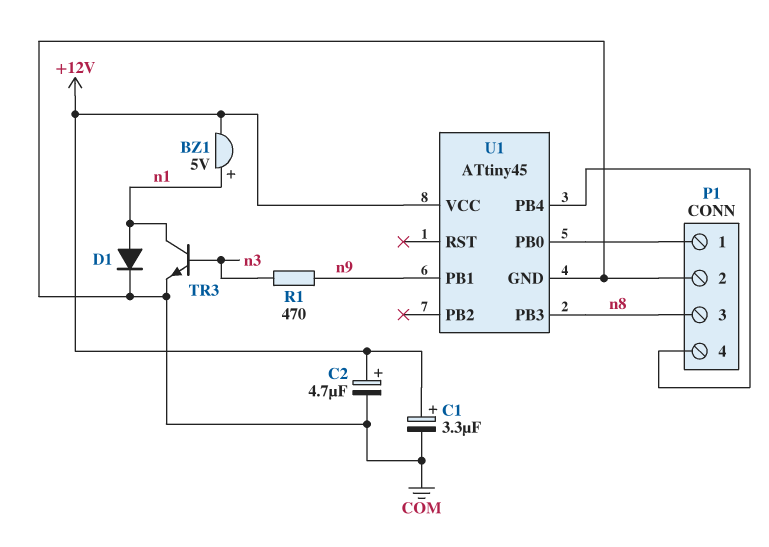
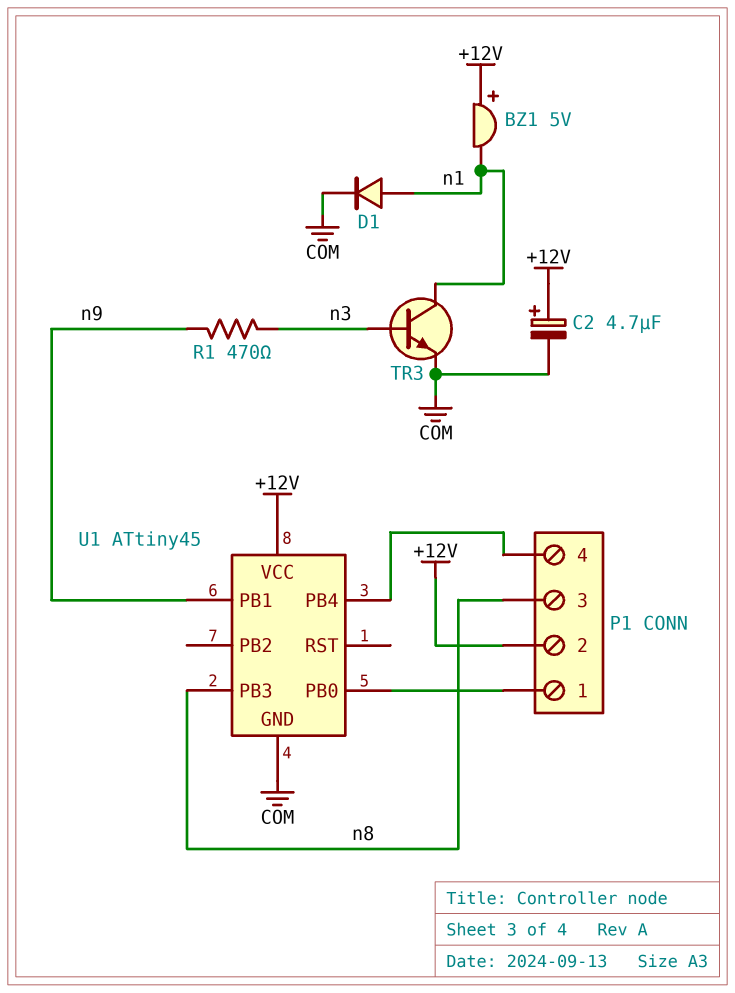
BZ1: buzzer 5V (plus n1, minus +12V) -> buzzer 5V (plus +12V, minus n1)
C1: 3.3uF (plus +12V, minus COM) -> none
P1 pin 2: COM -> +12V

